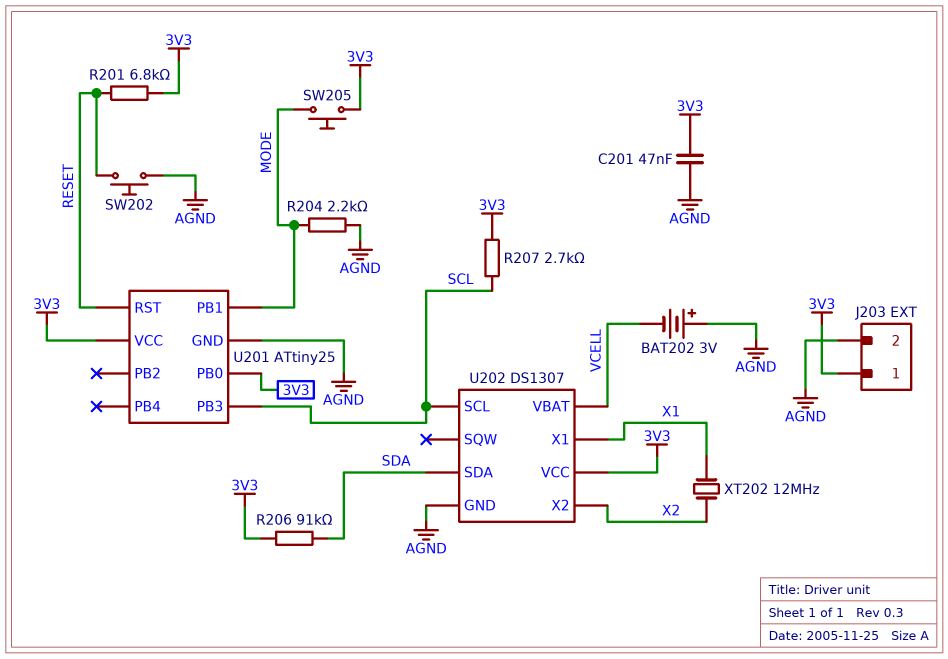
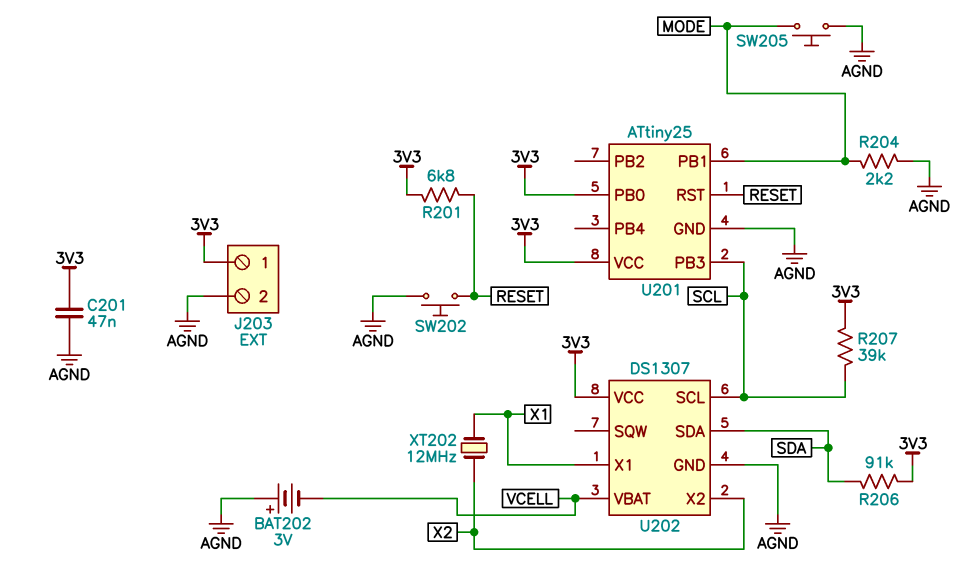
R207: 2.7k (3V3, SCL) -> 39k (3V3, SCL)
SW205: button (3V3, MODE) -> button (AGND, MODE)

